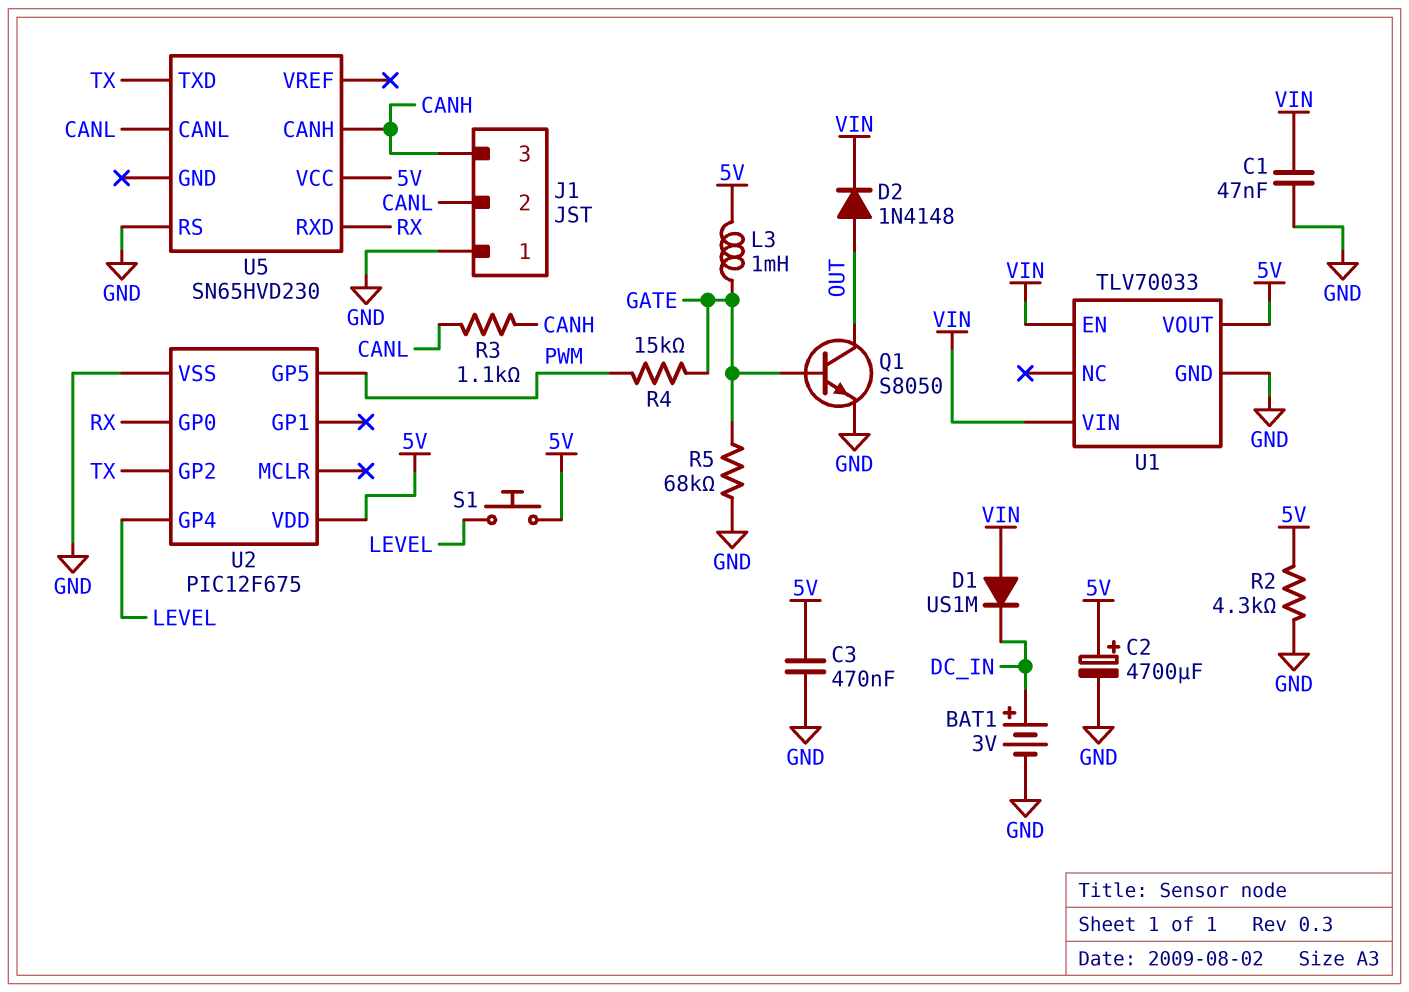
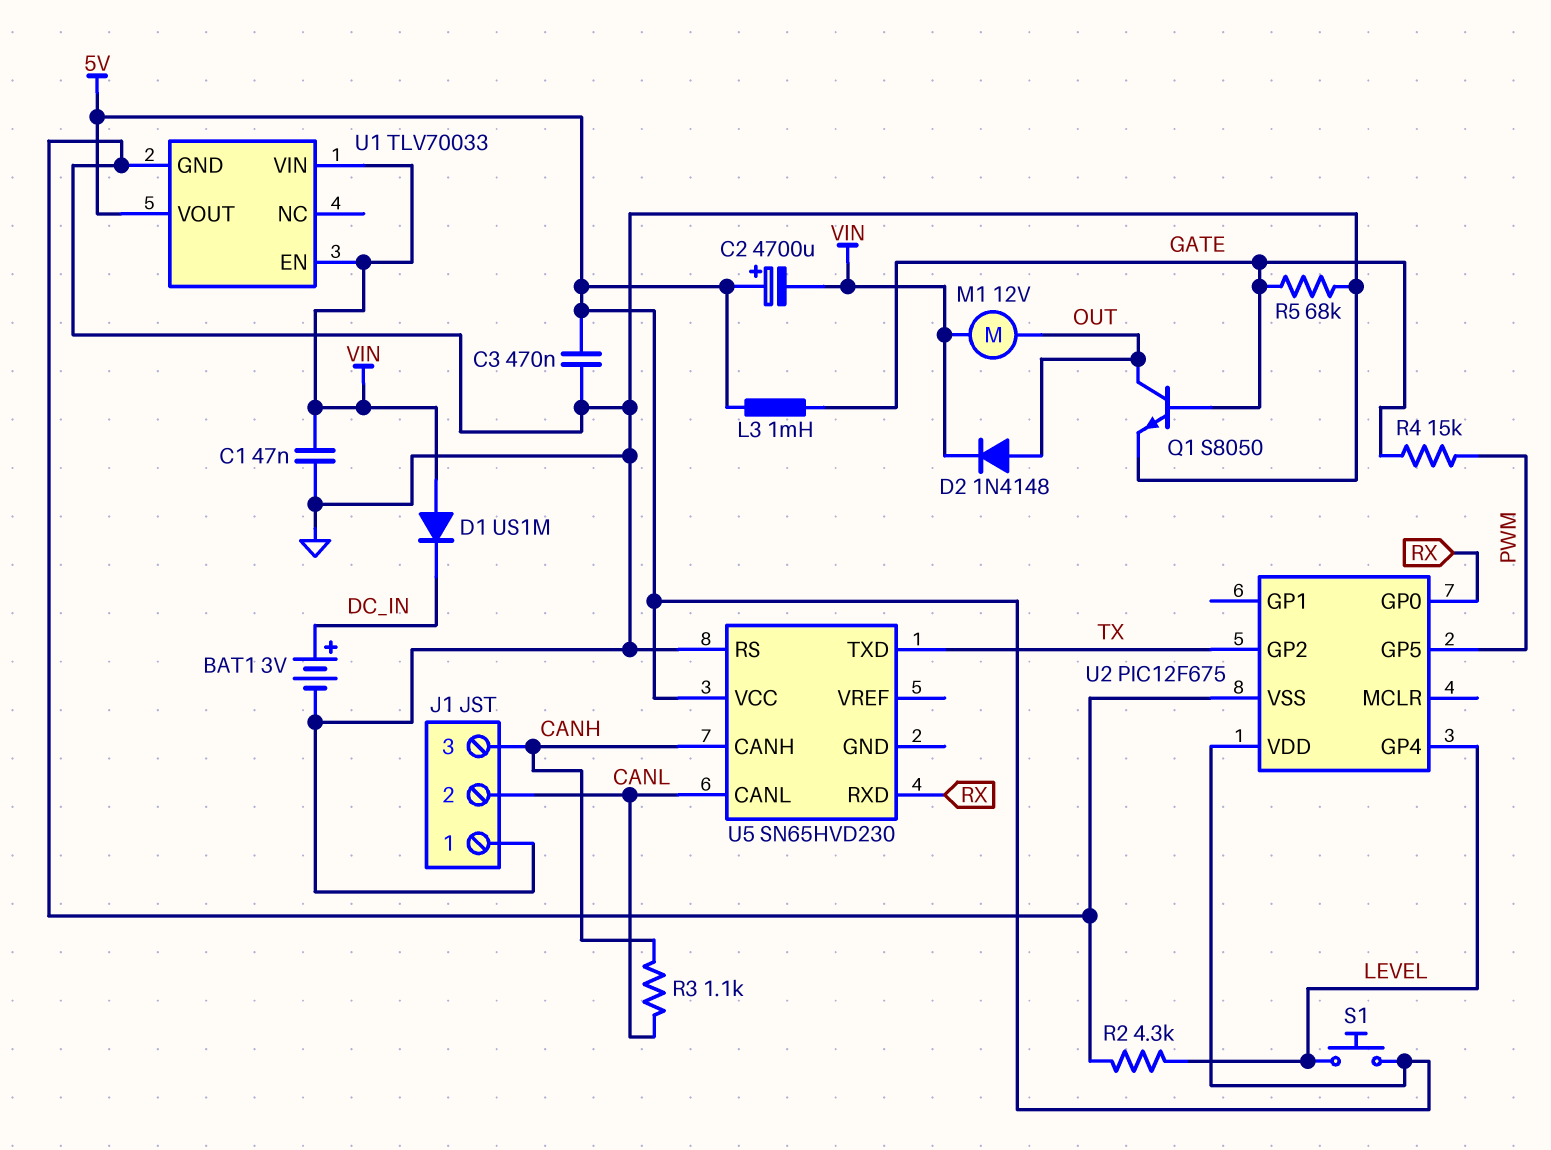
C2: 4700uF (plus 5V, minus GND) -> 4700uF (plus 5V, minus VIN)
M1: none -> motor 12V (OUT, VIN)
R2: 4.3k (5V, GND) -> 4.3k (GND, LEVEL)

